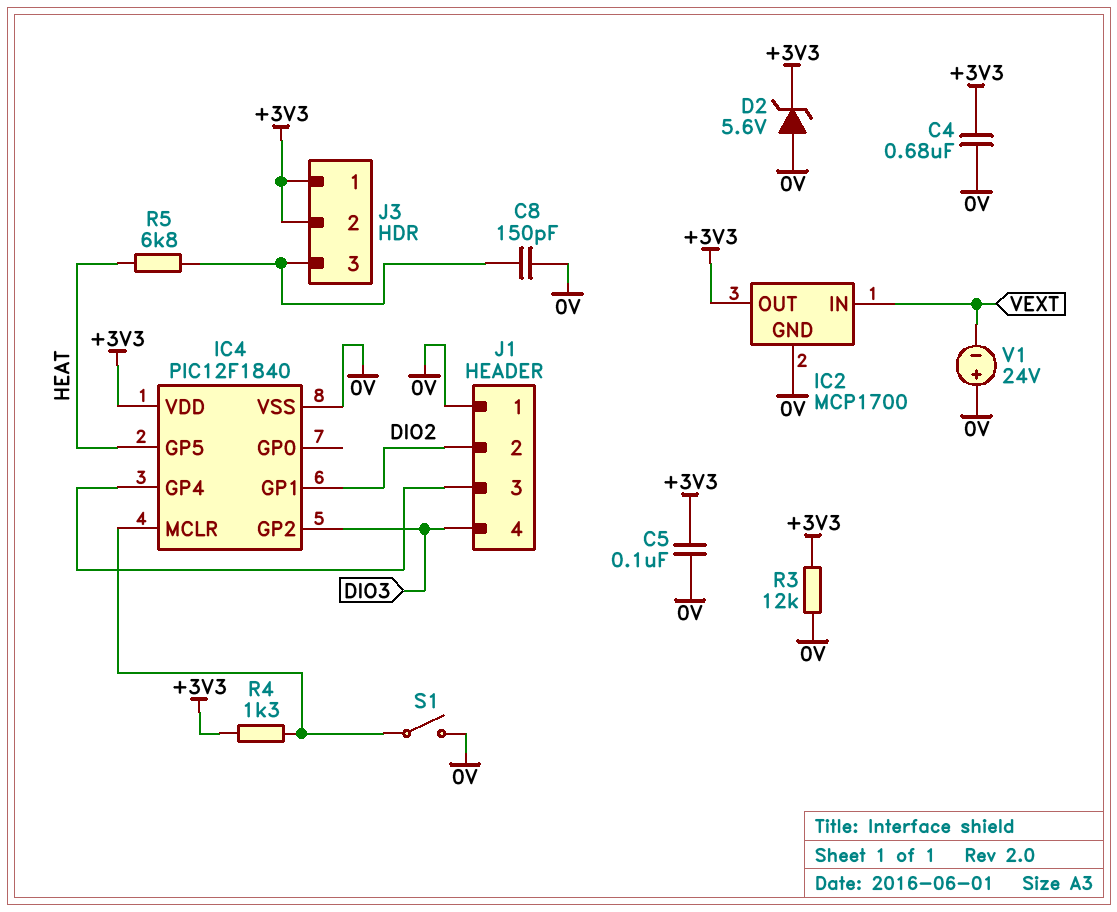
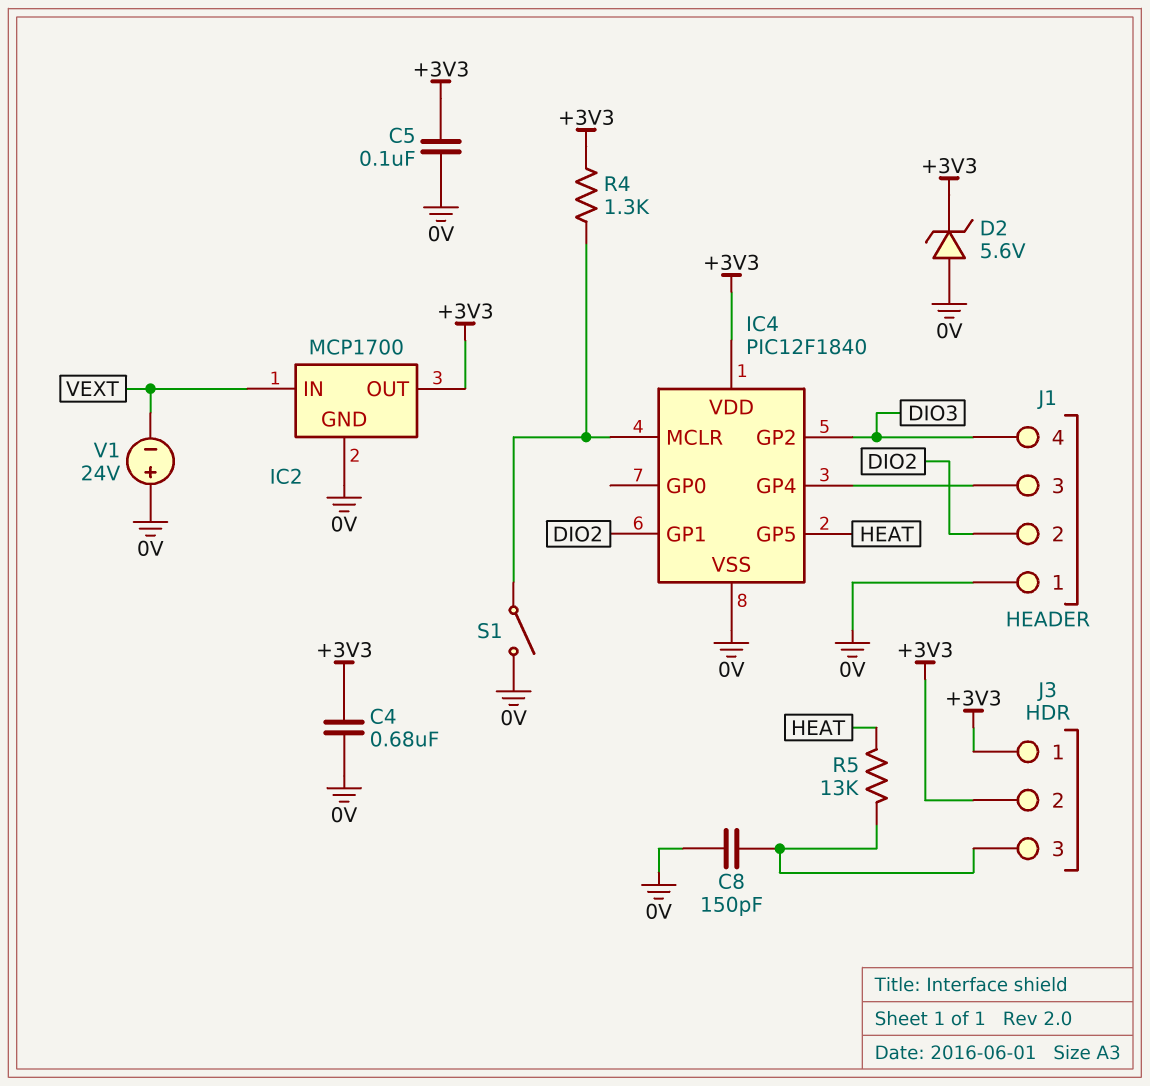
R3: 12k (+3V3, 0V) -> none
R5: 6.8k (HEAT, J3/3) -> 13k (HEAT, J3/3)

